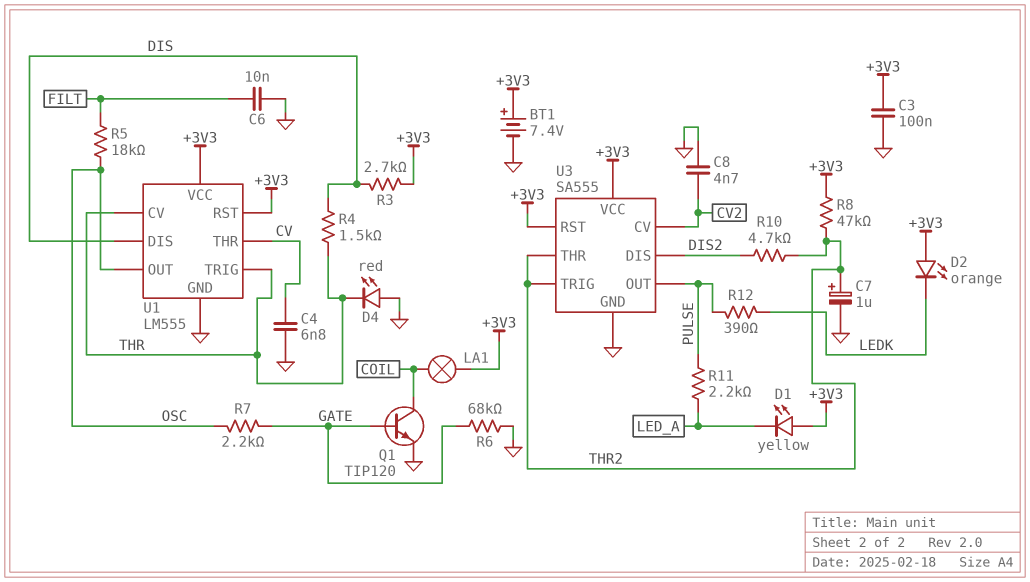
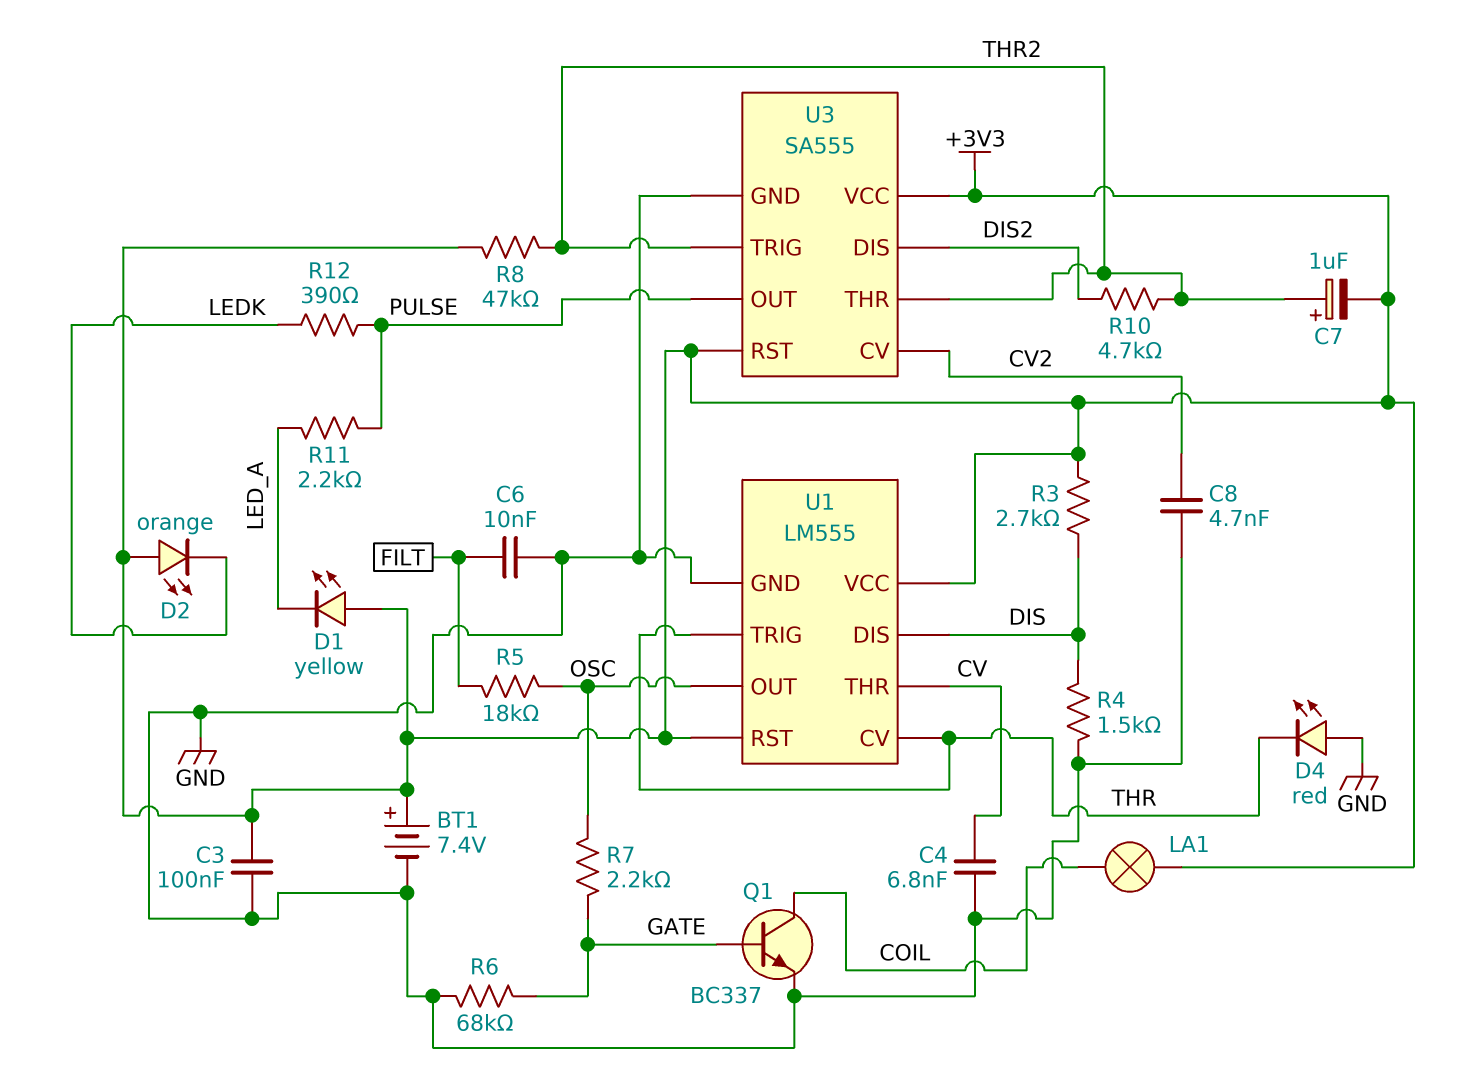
C7: 1uF (plus THR2, minus GND) -> 1uF (plus THR2, minus +3V3)
Q1: NPN TIP120 (B GATE, C COIL, E GND) -> NPN BC337 (B GATE, C COIL, E GND)
R4: 1.5k (DIS, THR) -> 1.5k (DIS, GND)

